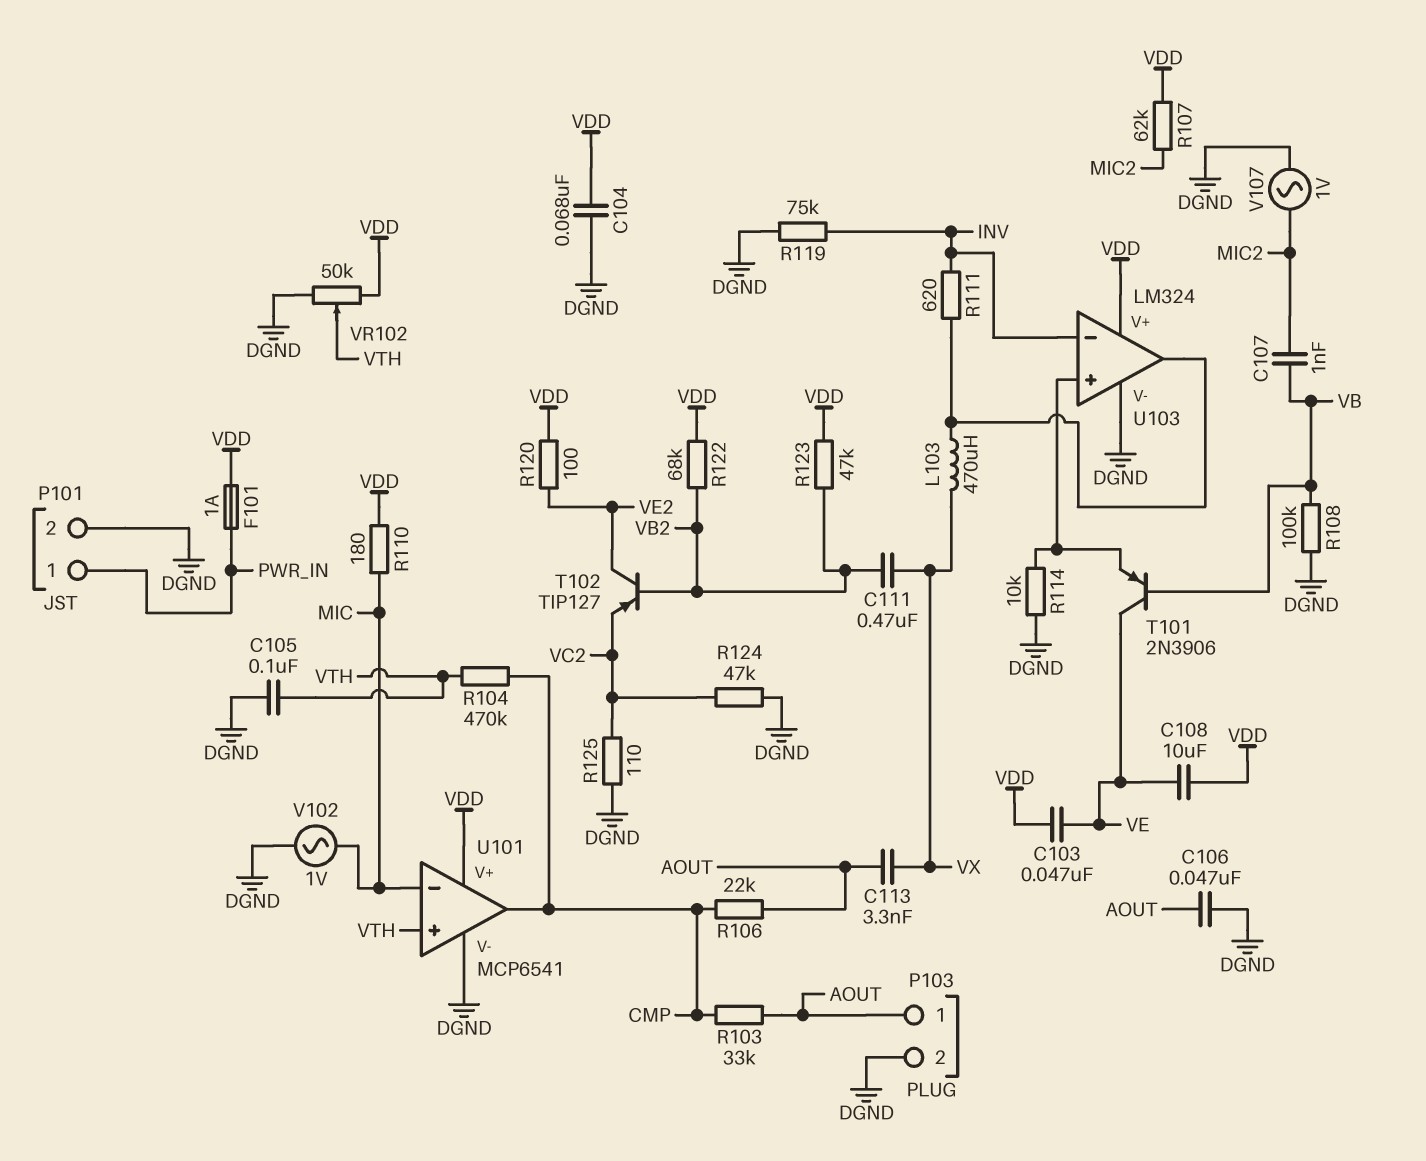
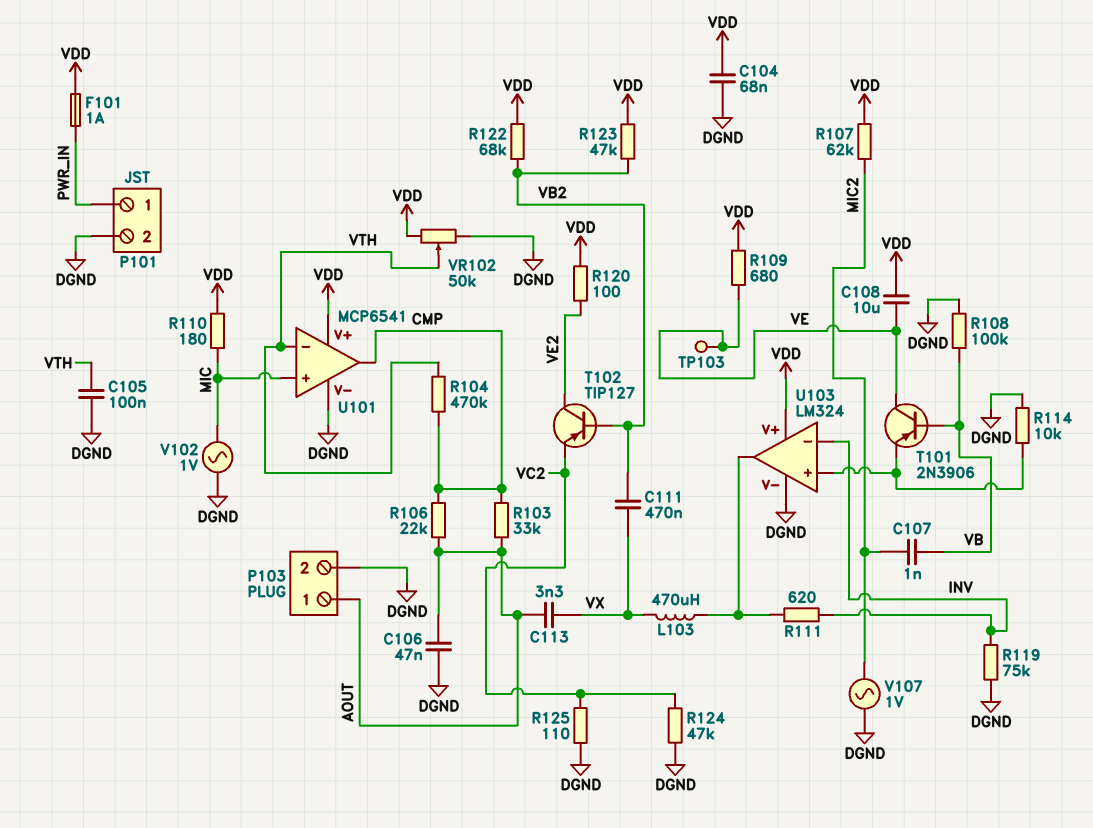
C103: 47nF (VDD, VE) -> none
R109: none -> 680 (VDD, VE)
TP103: none -> test point (VE)
U101 pin in+: VTH -> MIC
U101 pin in-: MIC -> VTH

